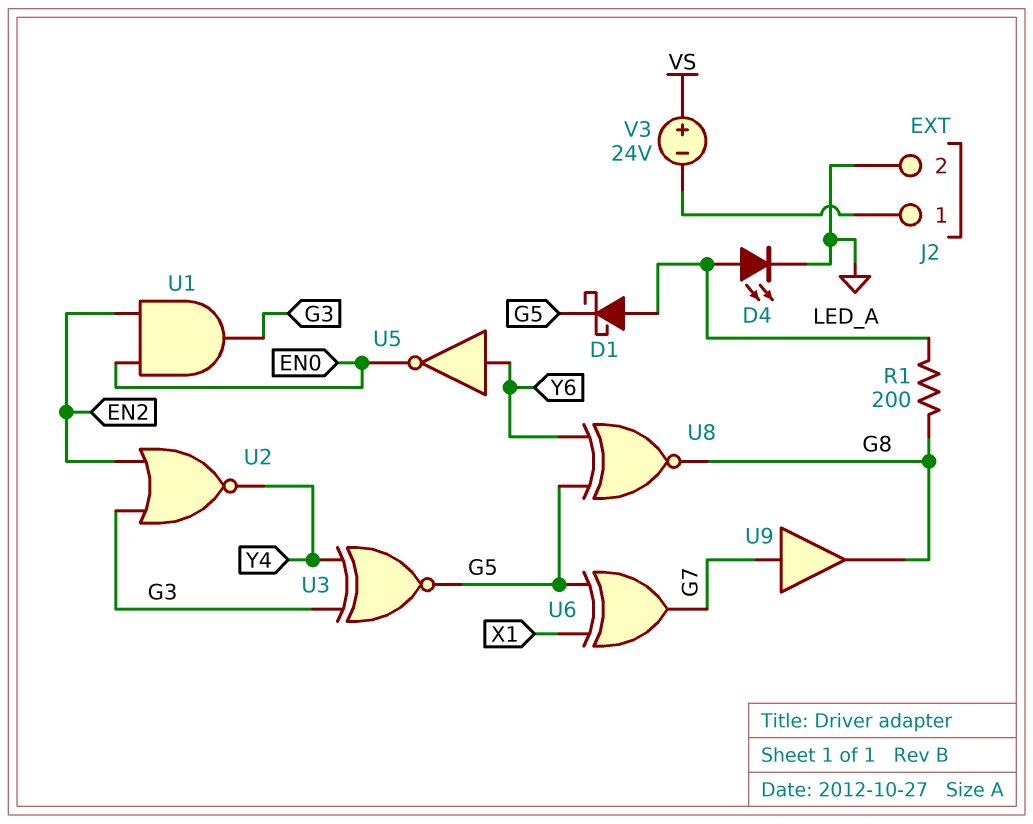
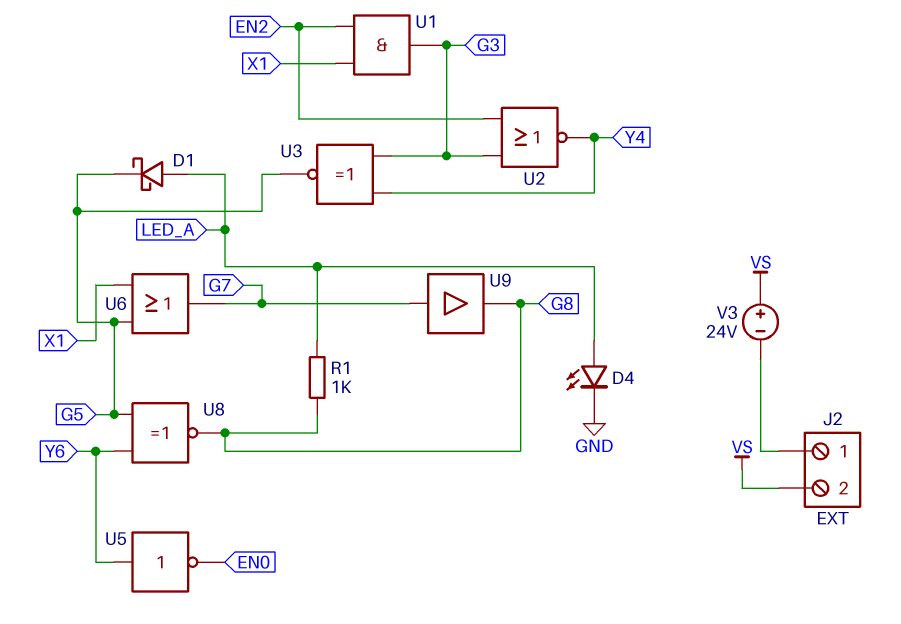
J2 pin 2: GND -> VS
R1: 200 (G8, LED_A) -> 1k (G8, LED_A)
U1: AND (in EN0, in EN2, out G3) -> AND (in EN2, in X1, out G3)
U6: XOR (in G5, in X1, out G7) -> OR (in G5, in X1, out G7)

